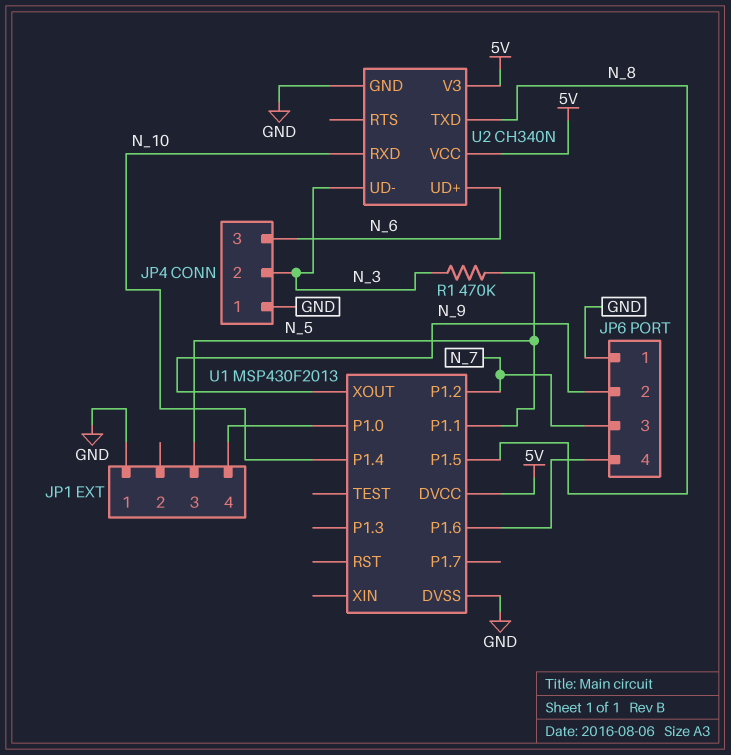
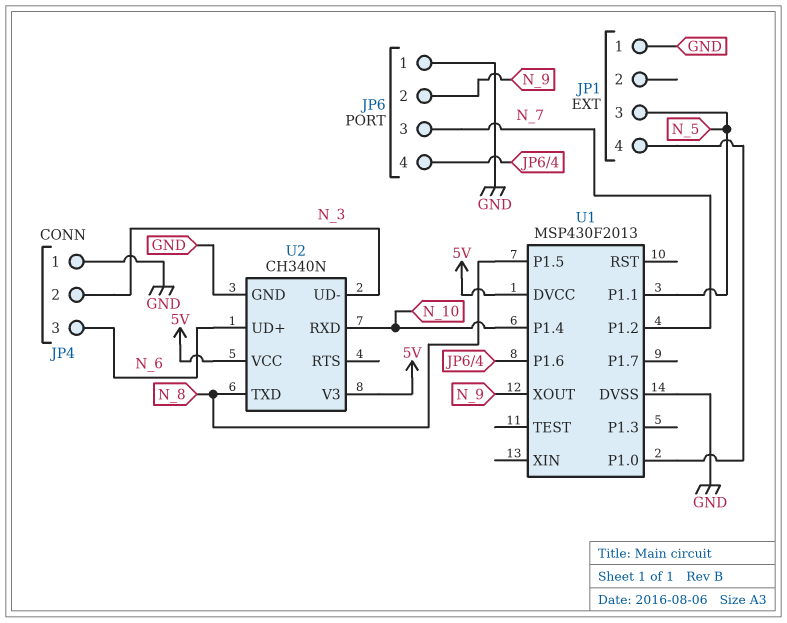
R1: 470k (N_3, N_5) -> none

